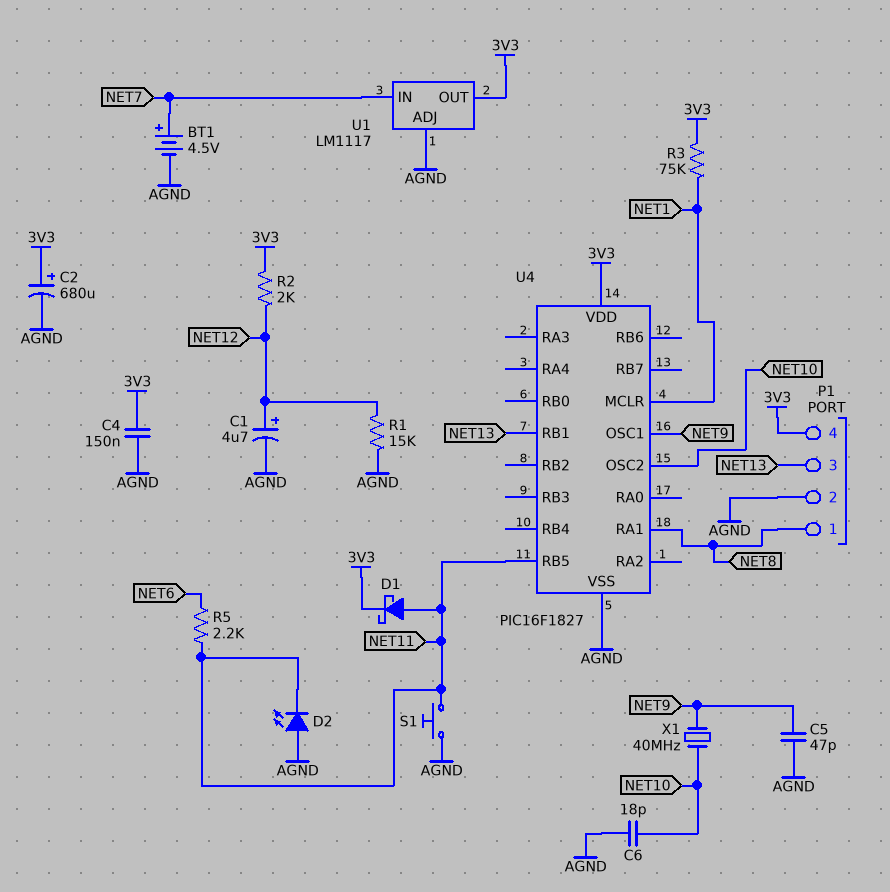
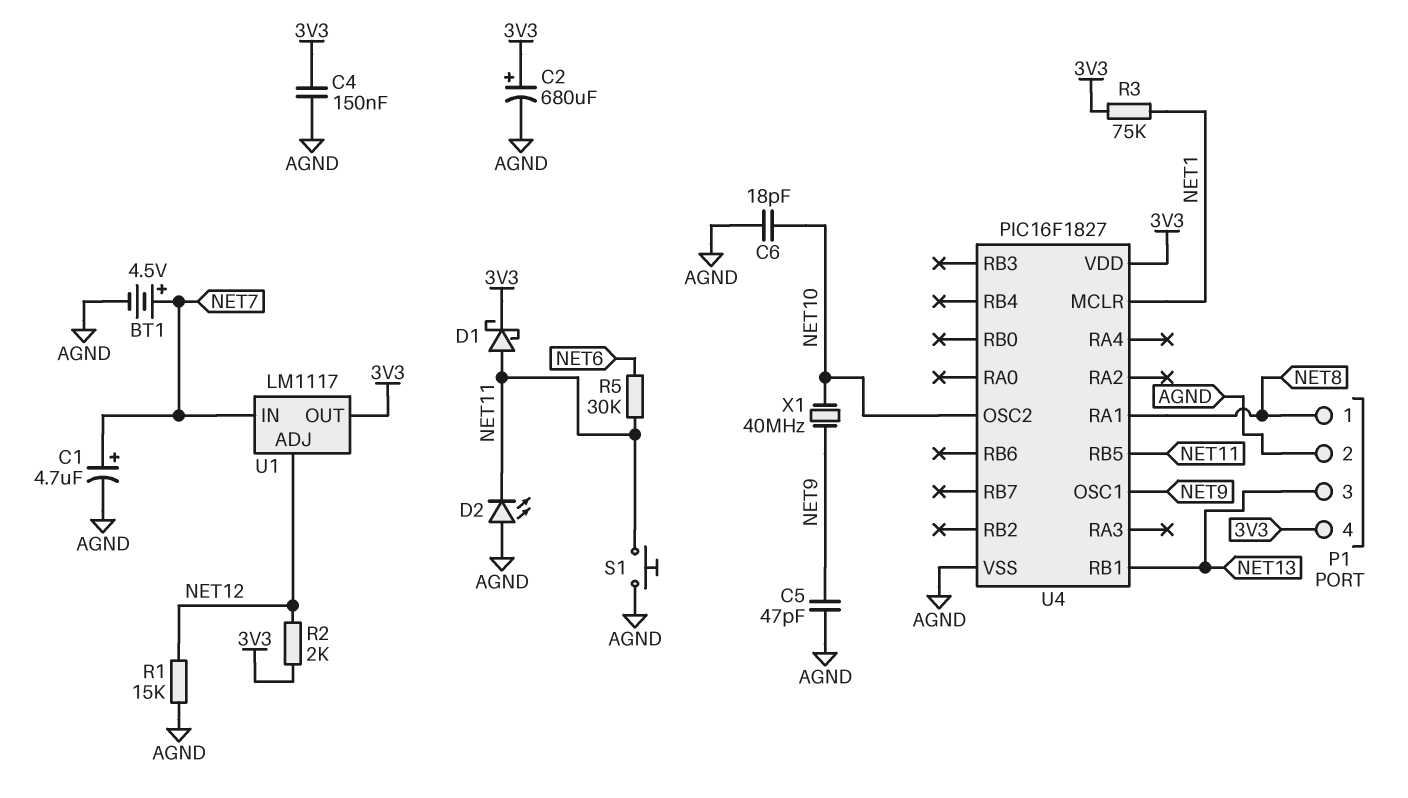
C1: 4.7uF (plus NET12, minus AGND) -> 4.7uF (plus NET7, minus AGND)
R5: 2.2k (NET6, NET11) -> 30k (NET6, NET11)
U1 pin ADJ: AGND -> NET12

